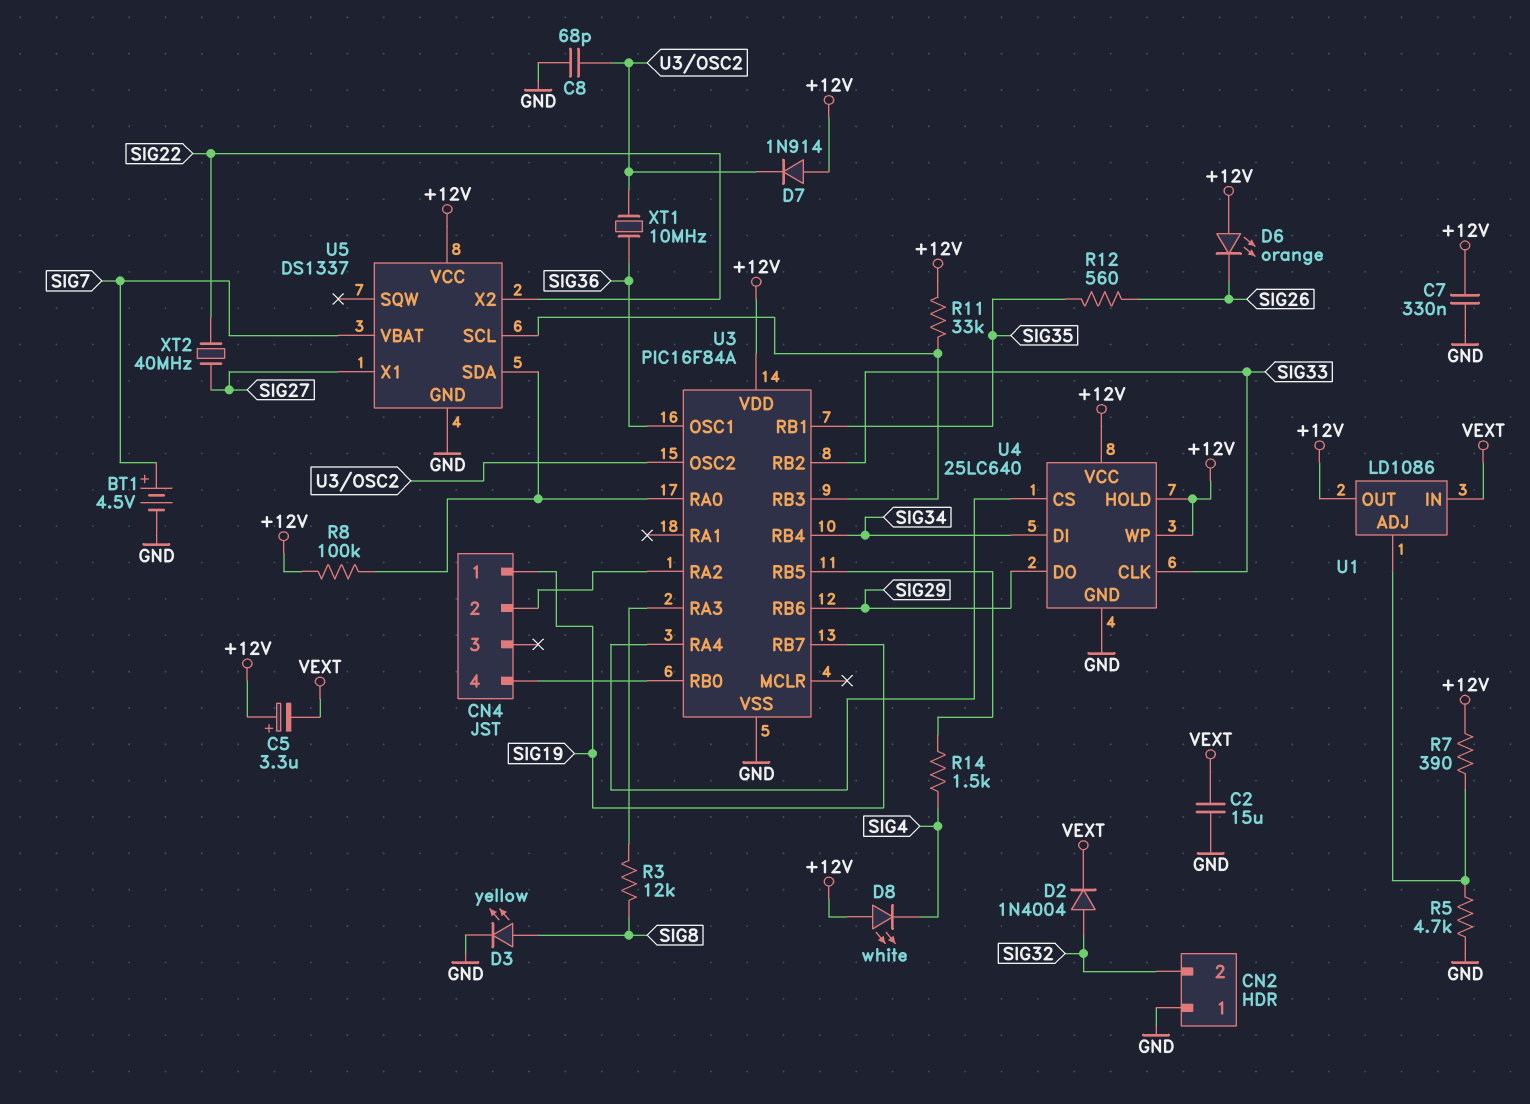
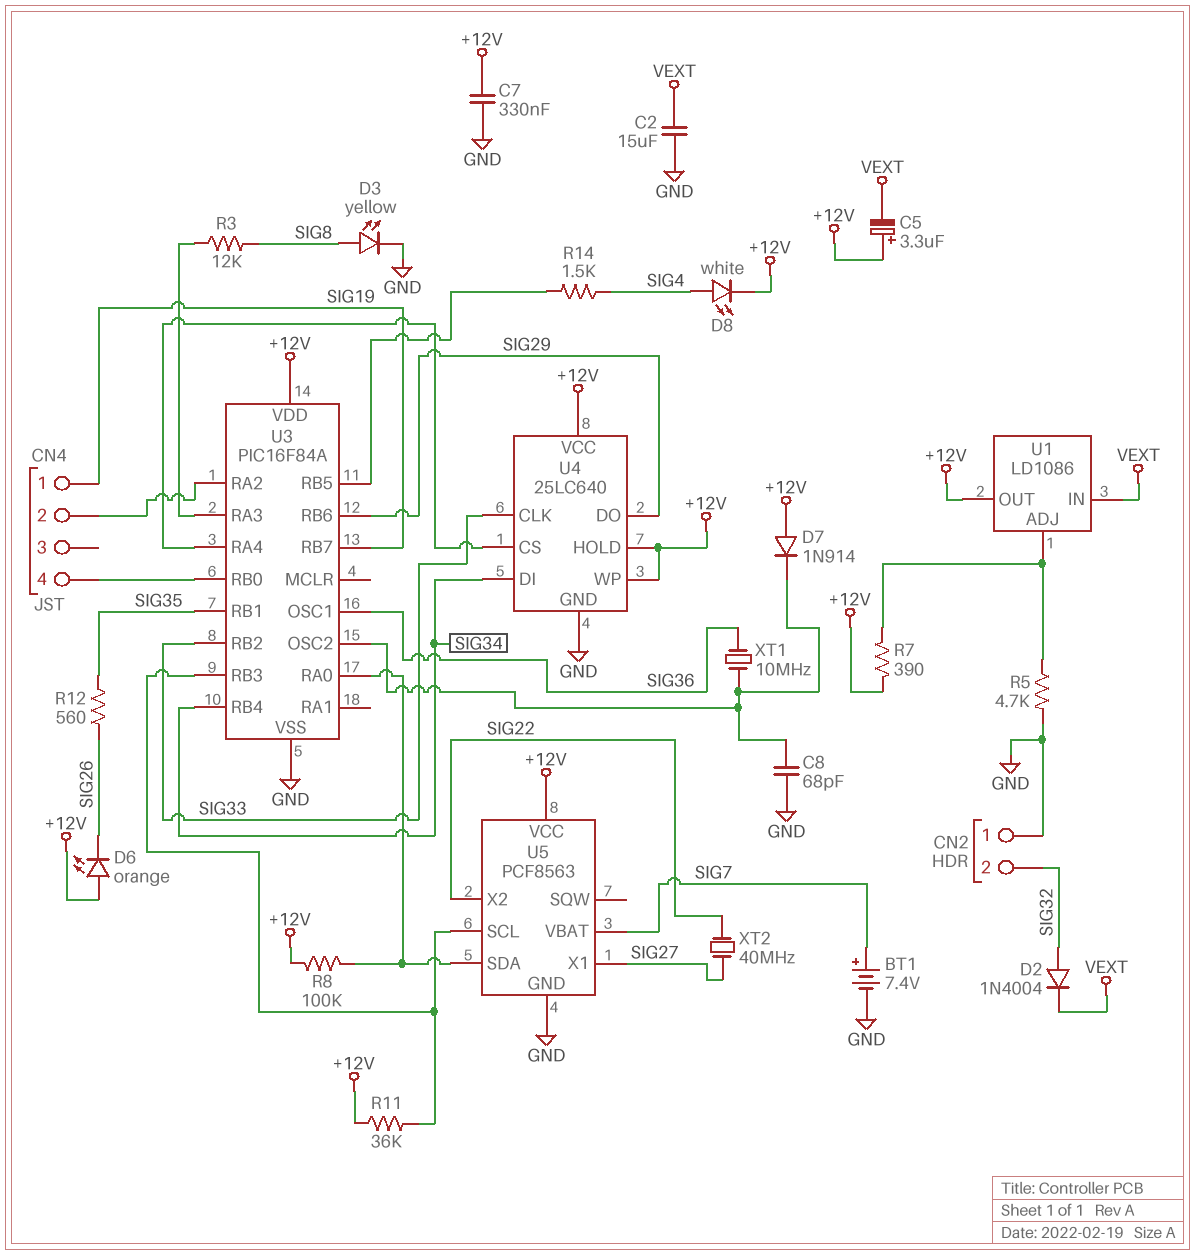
BT1: 4.5V (plus SIG7, minus GND) -> 7.4V (plus SIG7, minus GND)
D8: LED white (A +12V, K SIG4) -> LED white (A SIG4, K +12V)
R11: 33k (+12V, U3/RB3) -> 36k (+12V, U3/RB3)
U5: DS1337 -> PCF8563

